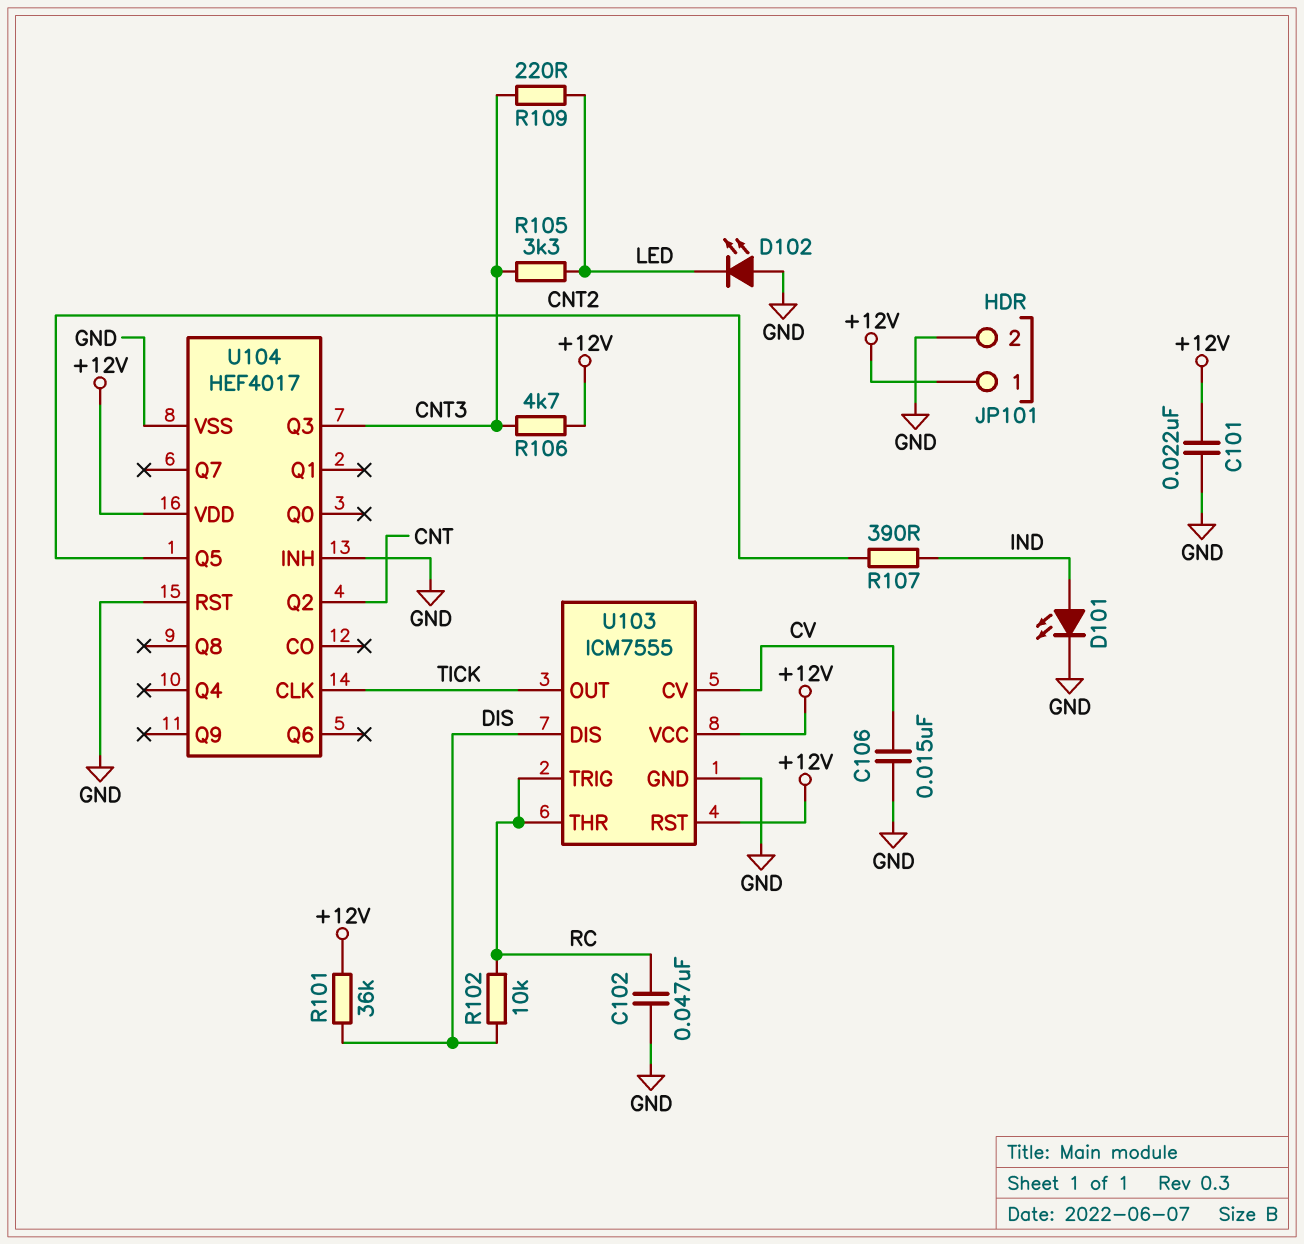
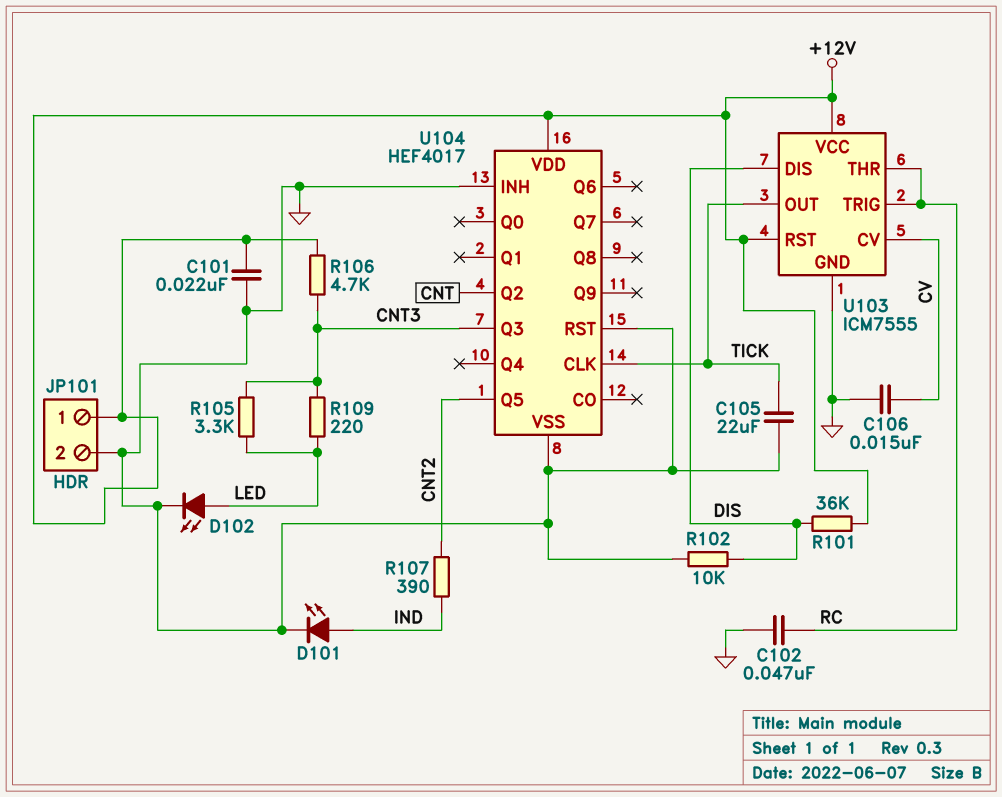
C105: none -> 22uF (GND, TICK)
D102: LED (A GND, K LED) -> LED (A LED, K GND)
R102: 10k (DIS, RC) -> 10k (DIS, GND)

